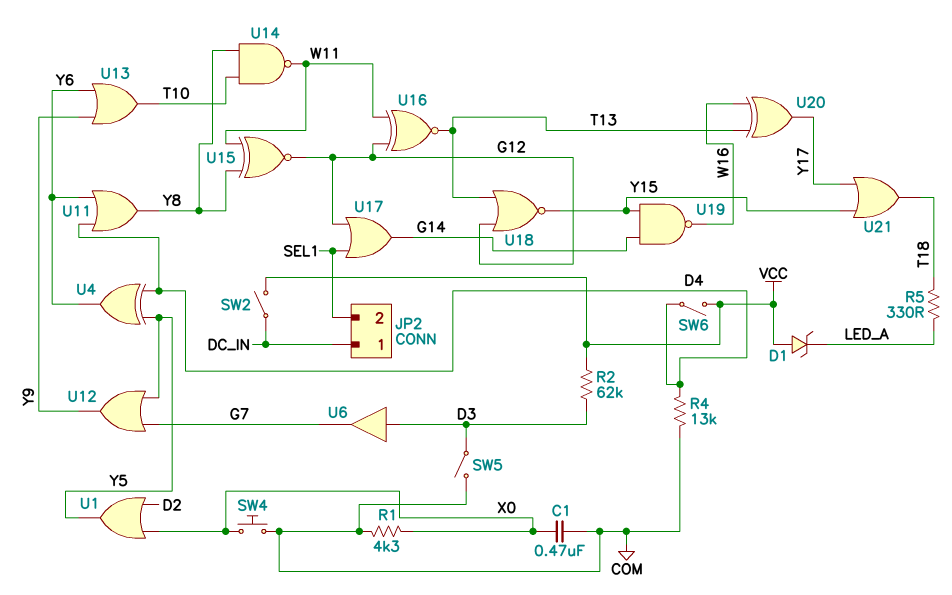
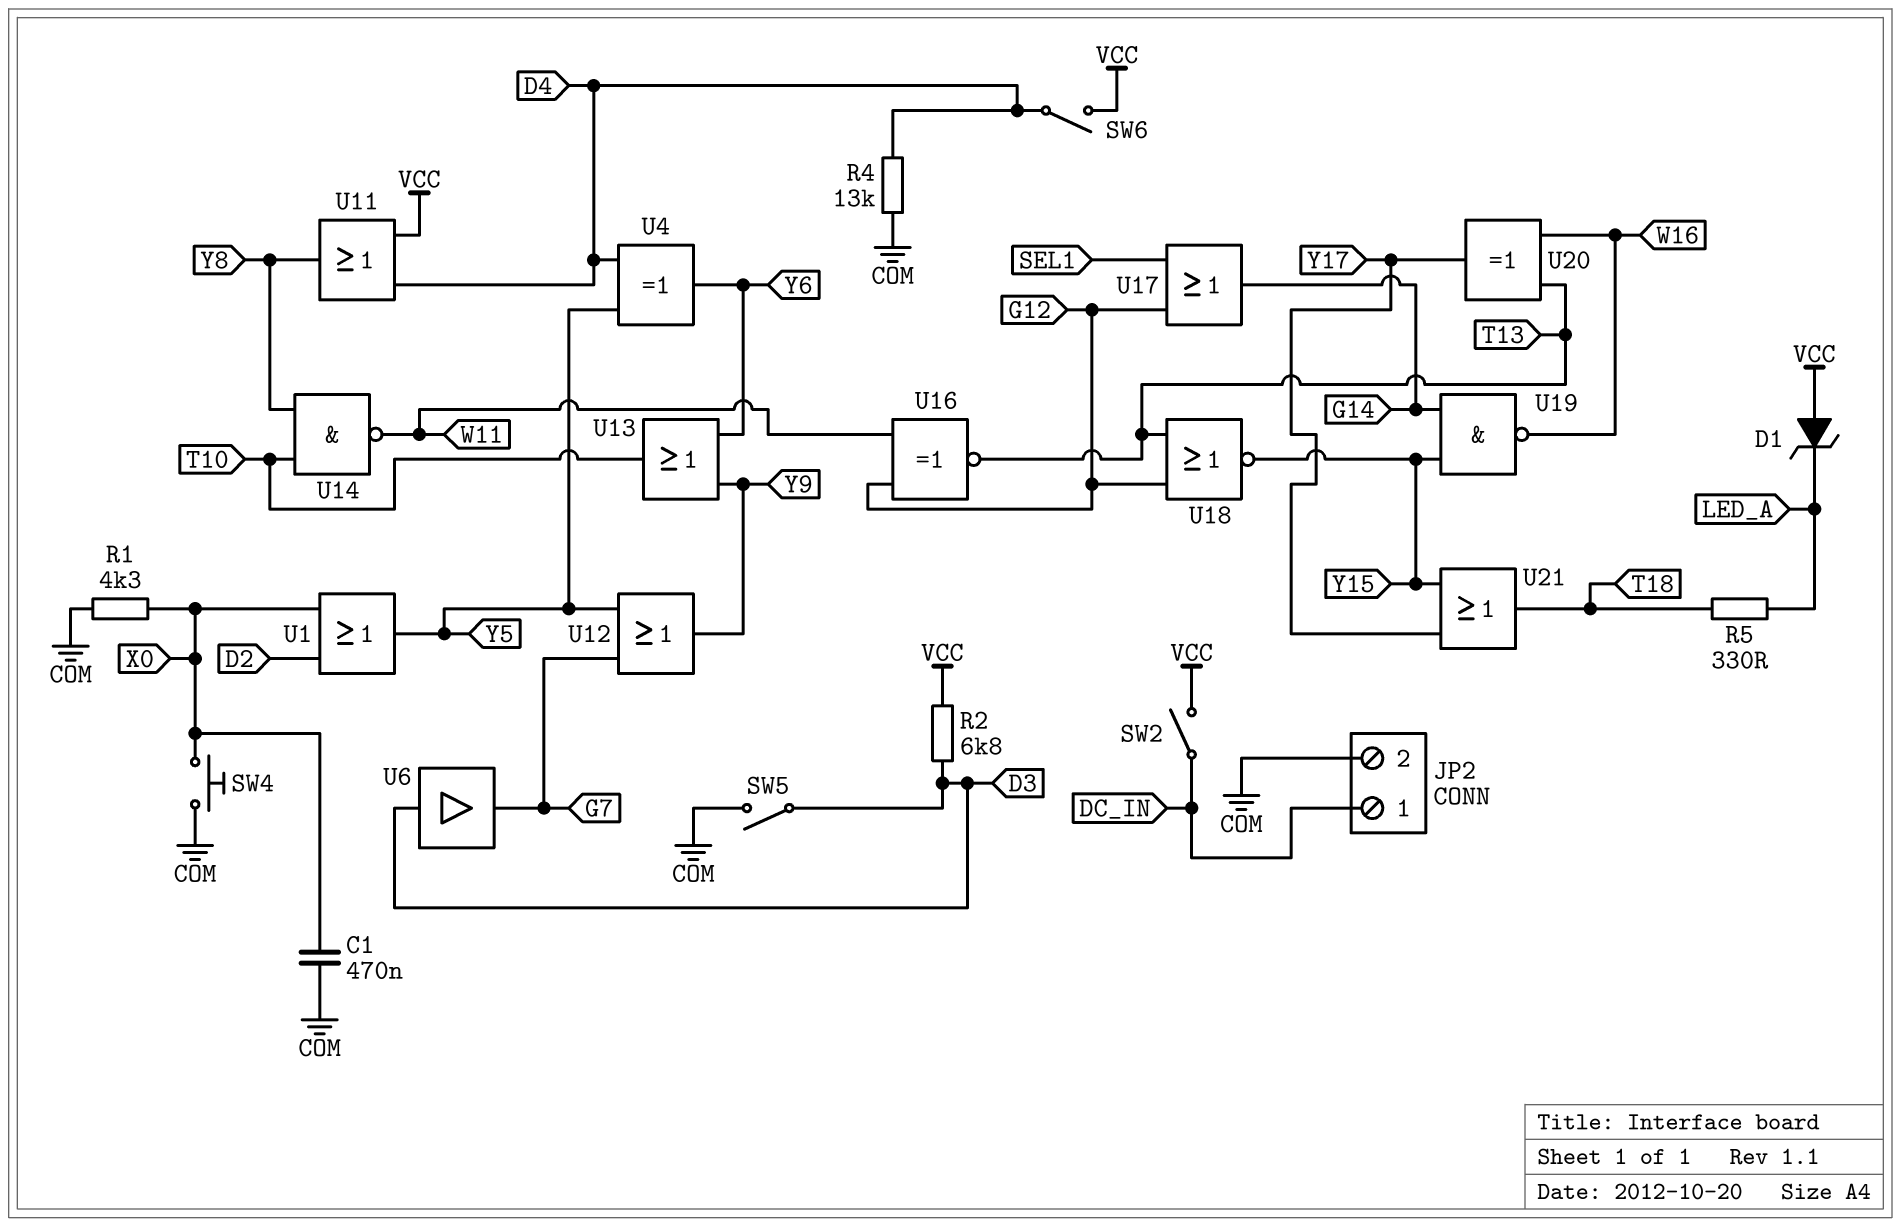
JP2 pin 2: SEL1 -> COM
R2: 62k (D3, VCC) -> 6.8k (D3, VCC)
U11: OR (in D4, in Y6, out Y8) -> OR (in D4, in VCC, out Y8)
U15: XNOR (in W11, in Y8, out G12) -> none

